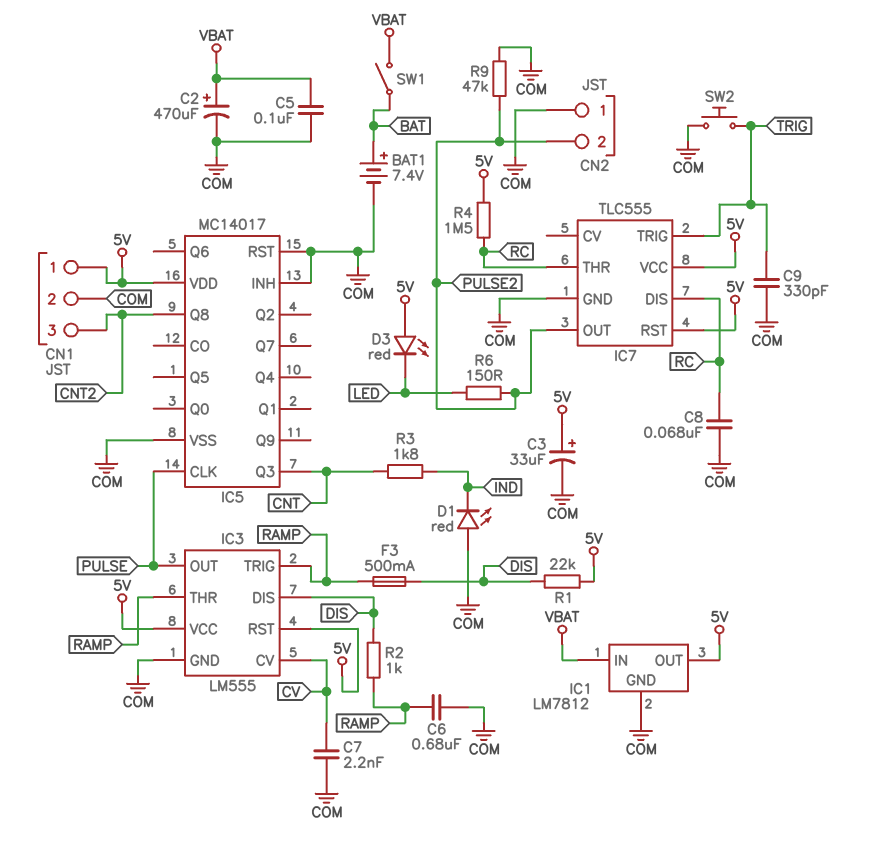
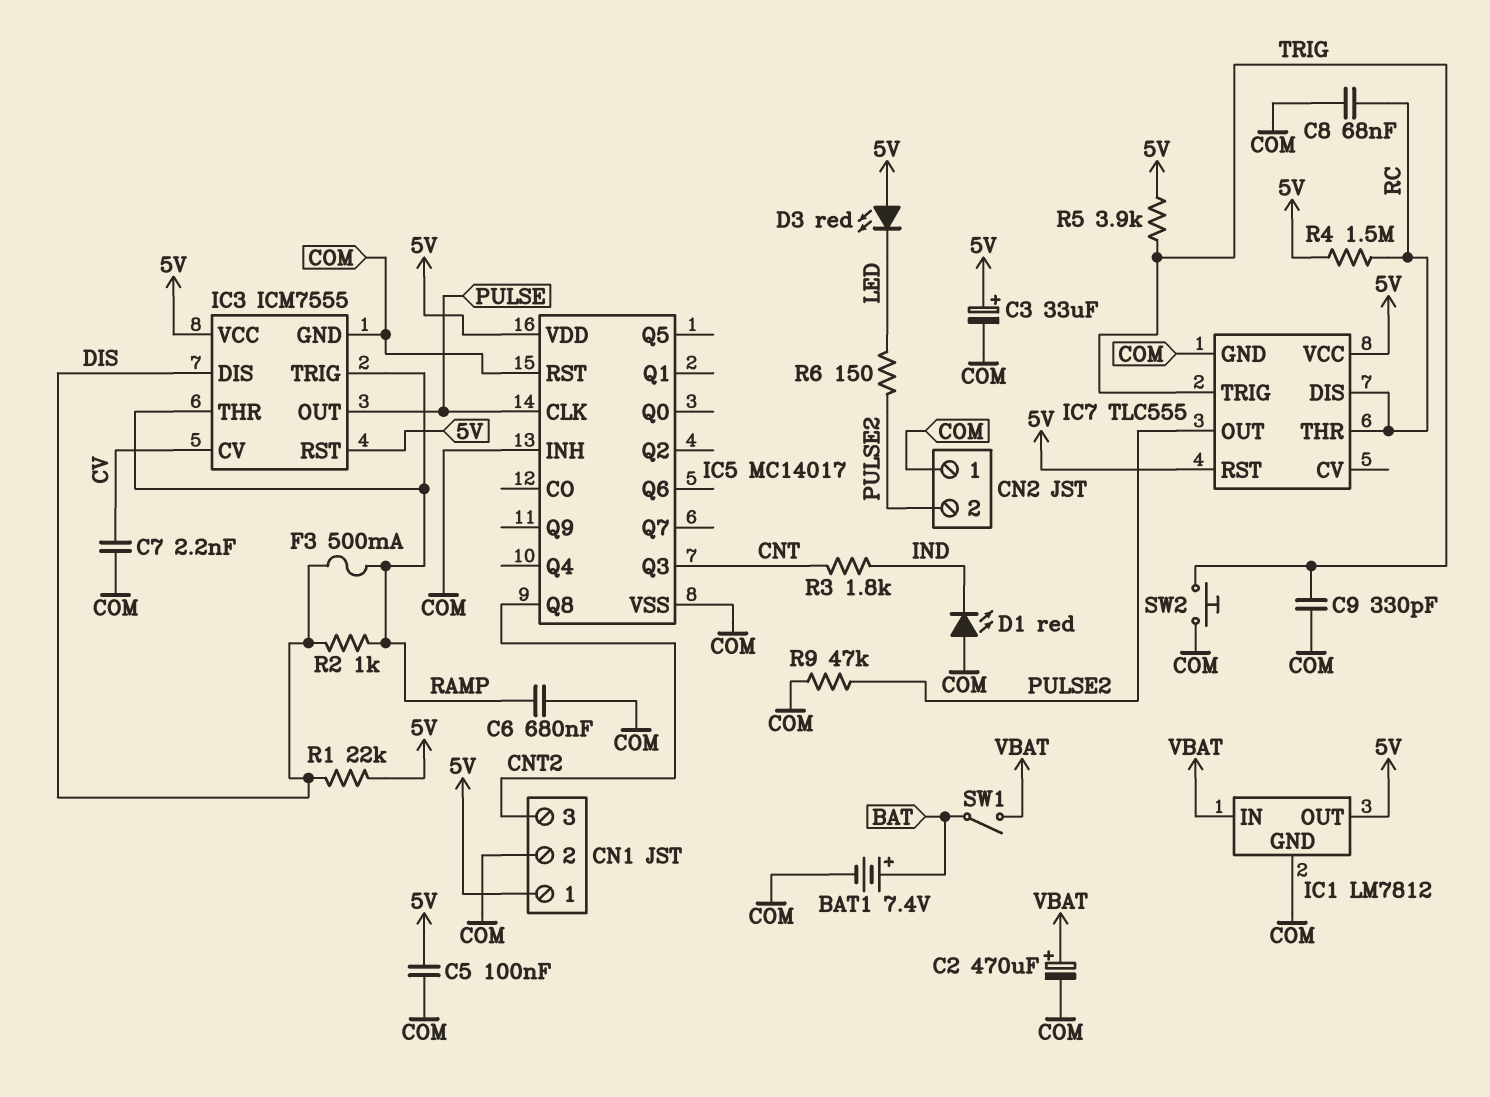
C5: 100nF (COM, VBAT) -> 100nF (5V, COM)
IC3: LM555 -> ICM7555
R5: none -> 3.9k (5V, TRIG)

